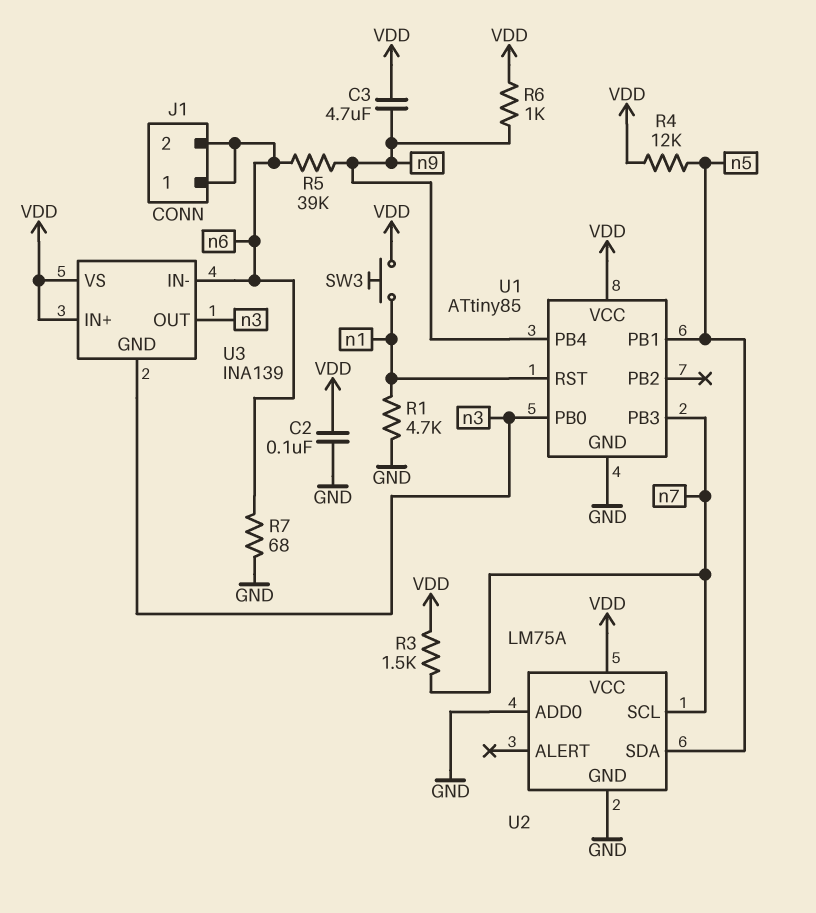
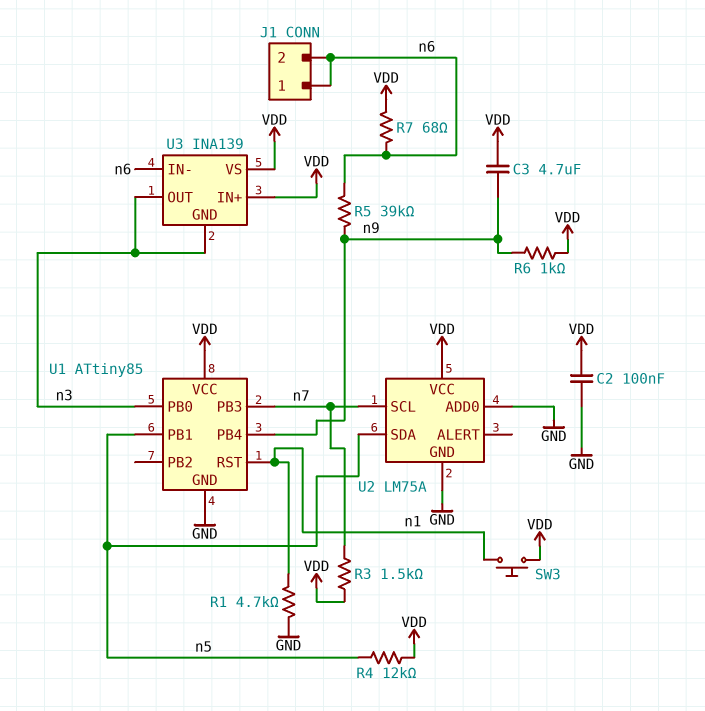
R7: 68 (GND, n6) -> 68 (VDD, n6)

